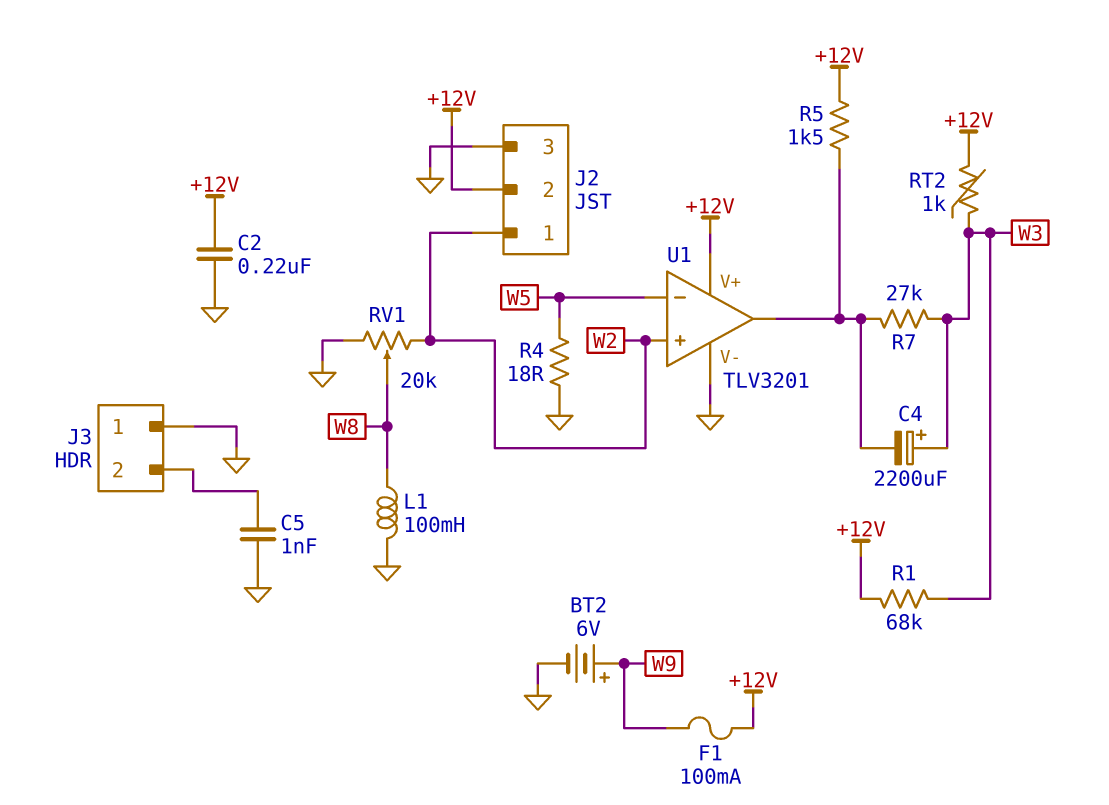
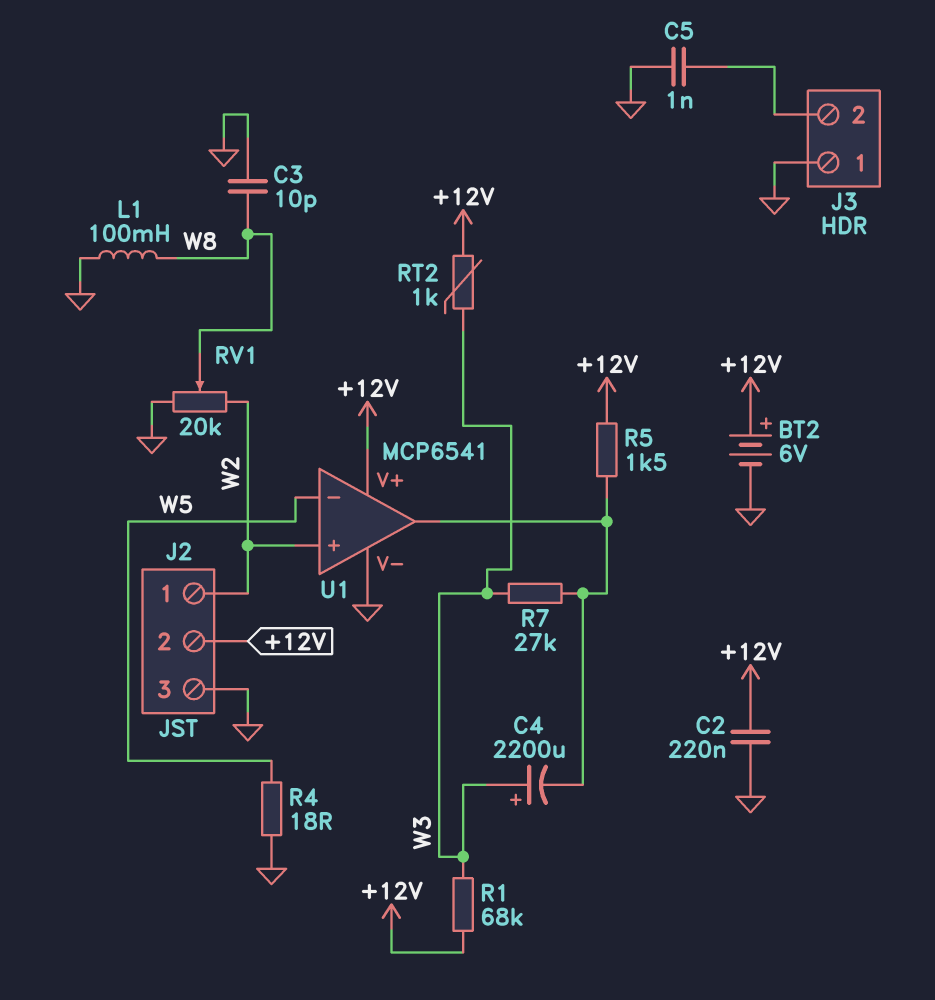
BT2: 6V (plus W9, minus GND) -> 6V (plus +12V, minus GND)
C3: none -> 10pF (GND, W8)
F1: 100mA (+12V, W9) -> none
U1: TLV3201 -> MCP6541

